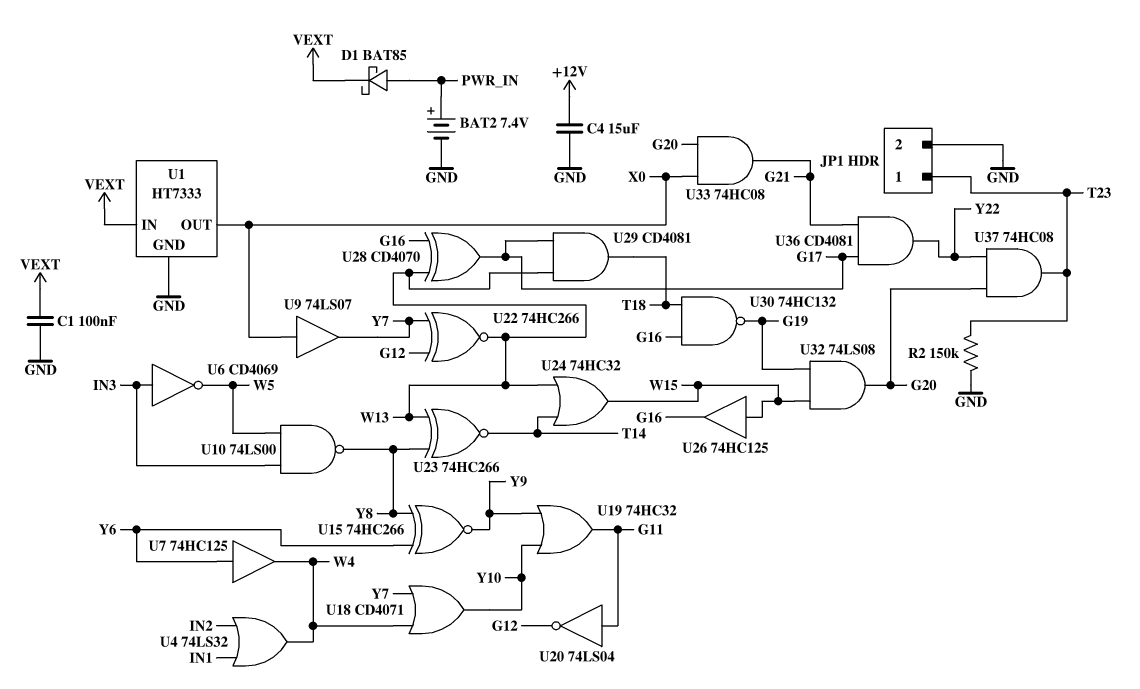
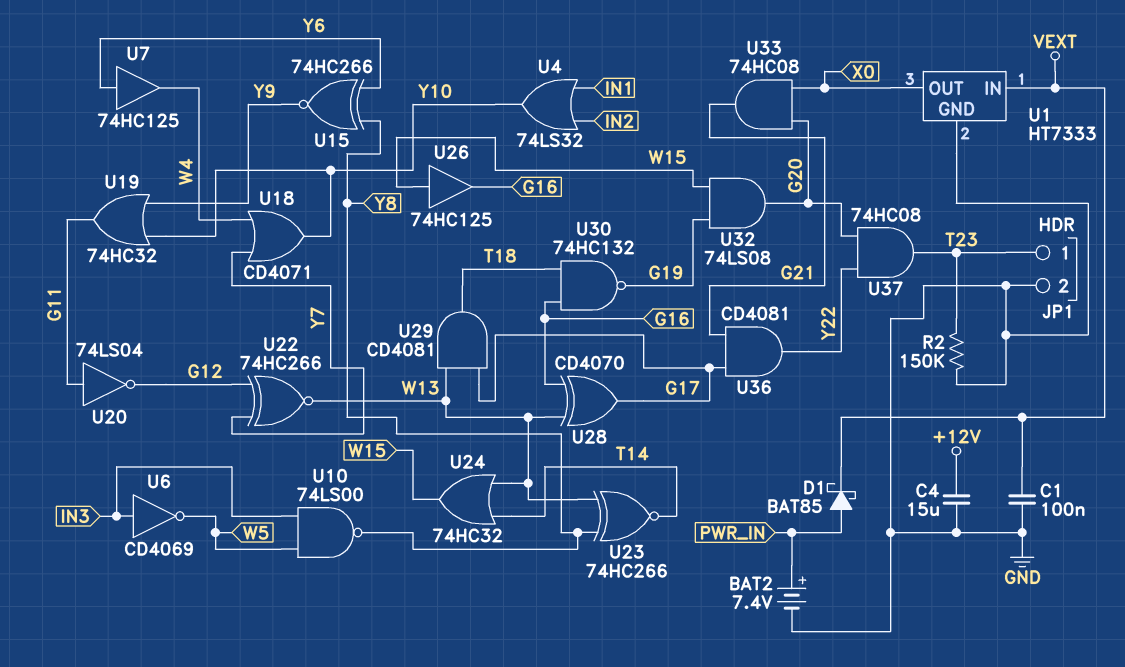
U4: OR 74LS32 (in IN1, in IN2, out W4) -> OR 74LS32 (in IN1, in IN2, out Y10)
U9: buffer 74LS07 (in X0, out Y7) -> none

